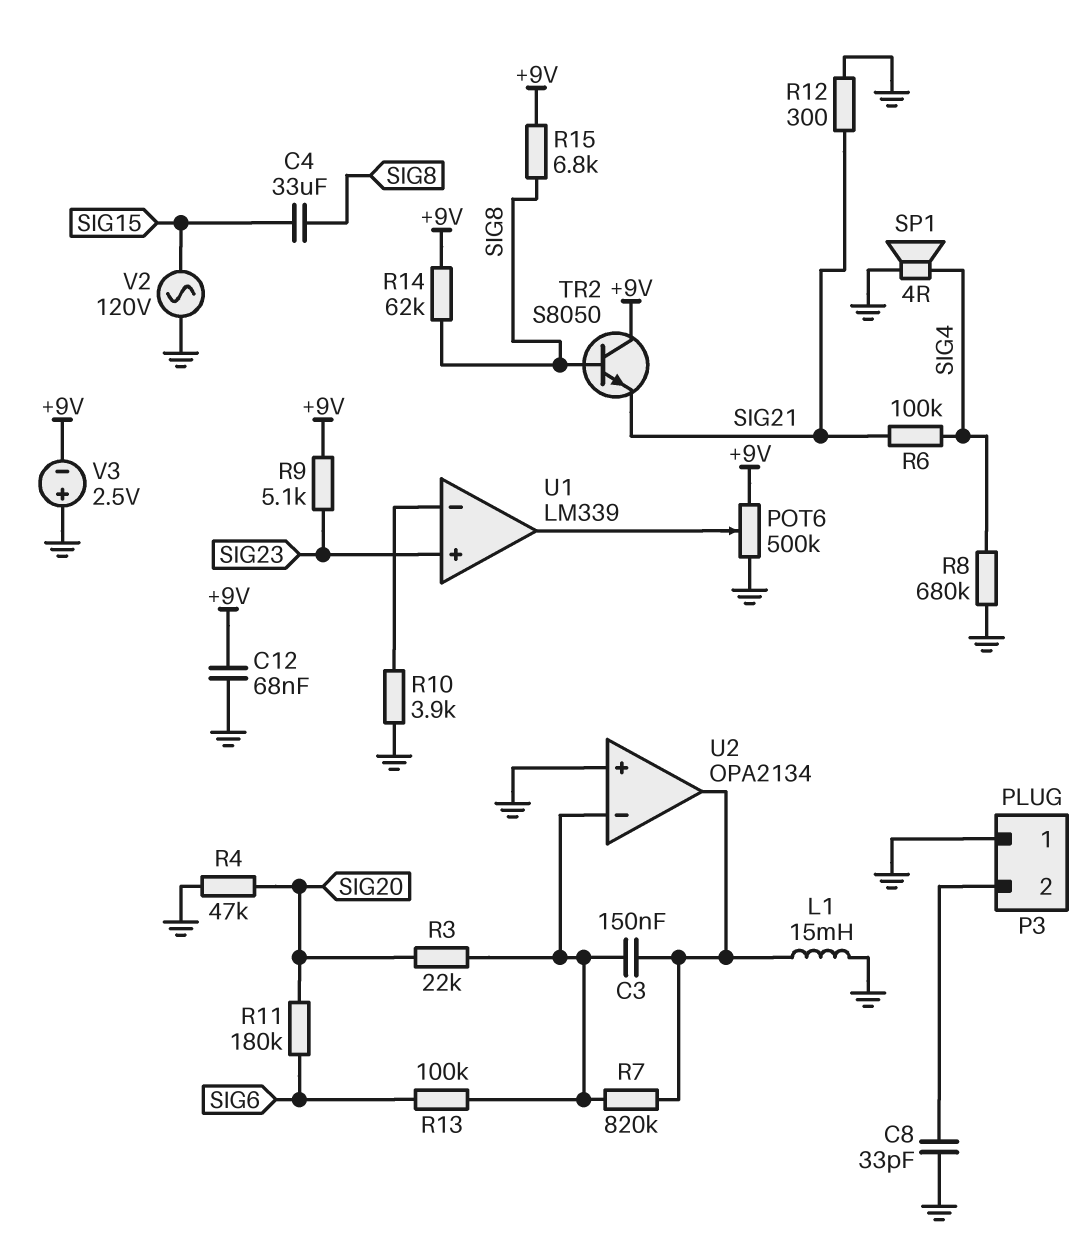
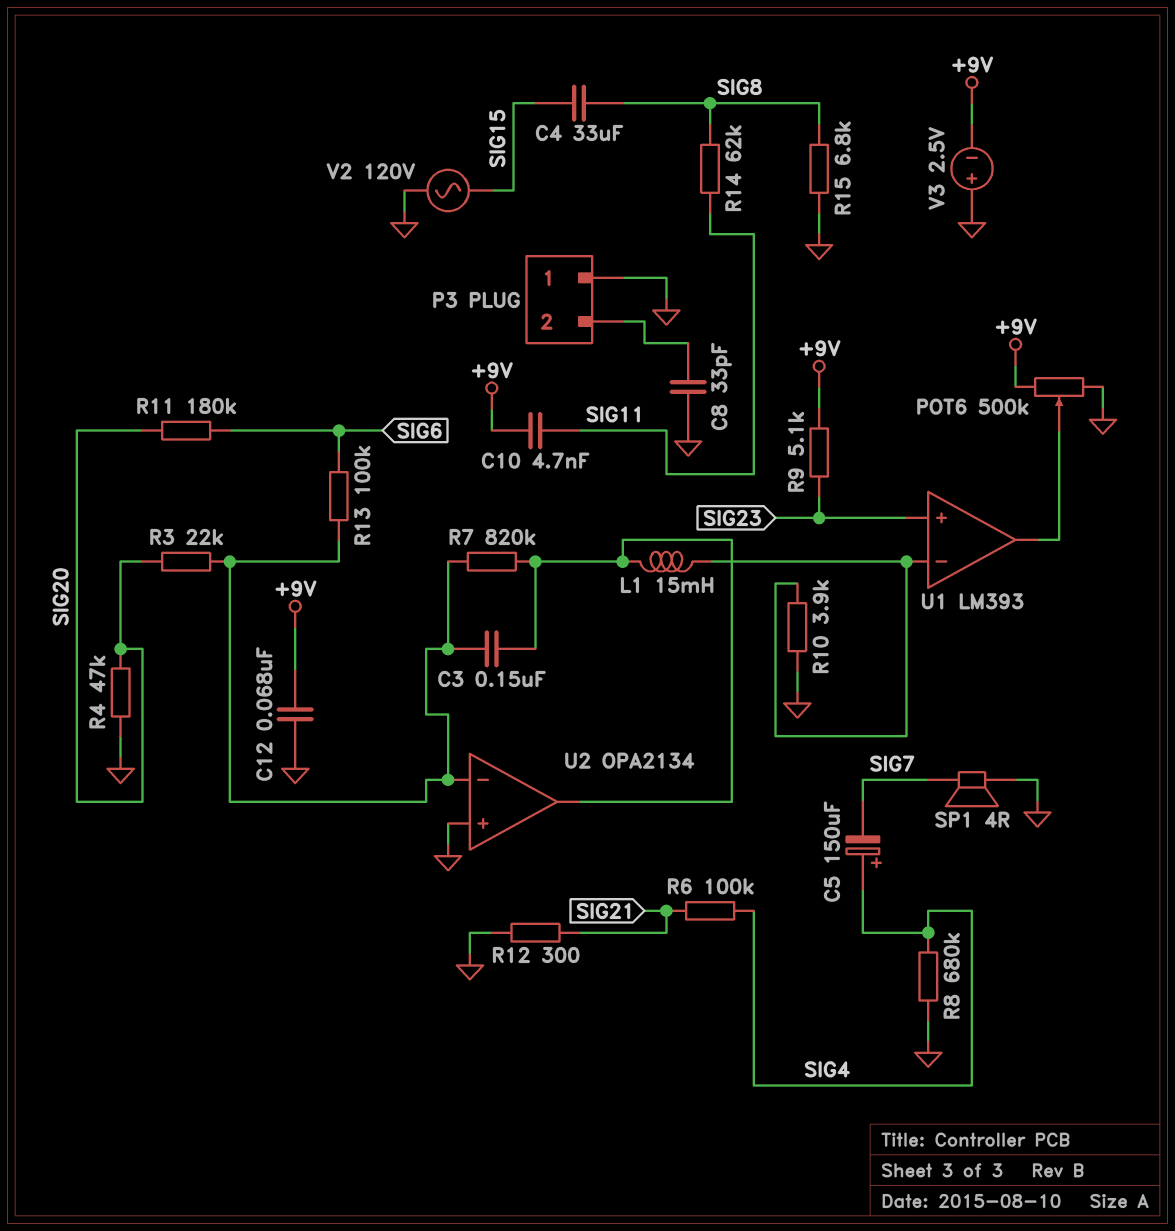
C5: none -> 150uF (plus SIG4, minus SIG7)
C10: none -> 4.7nF (+9V, SIG11)
L1: 15mH (GND, U2/out) -> 15mH (U1/in-, U2/out)
R14: 62k (+9V, SIG8) -> 62k (SIG8, SIG11)
R15: 6.8k (+9V, SIG8) -> 6.8k (GND, SIG8)
SP1: speaker 4R (GND, SIG4) -> speaker 4R (GND, SIG7)
TR2: NPN S8050 (B SIG8, C +9V, E SIG21) -> none
U1: LM339 -> LM393

